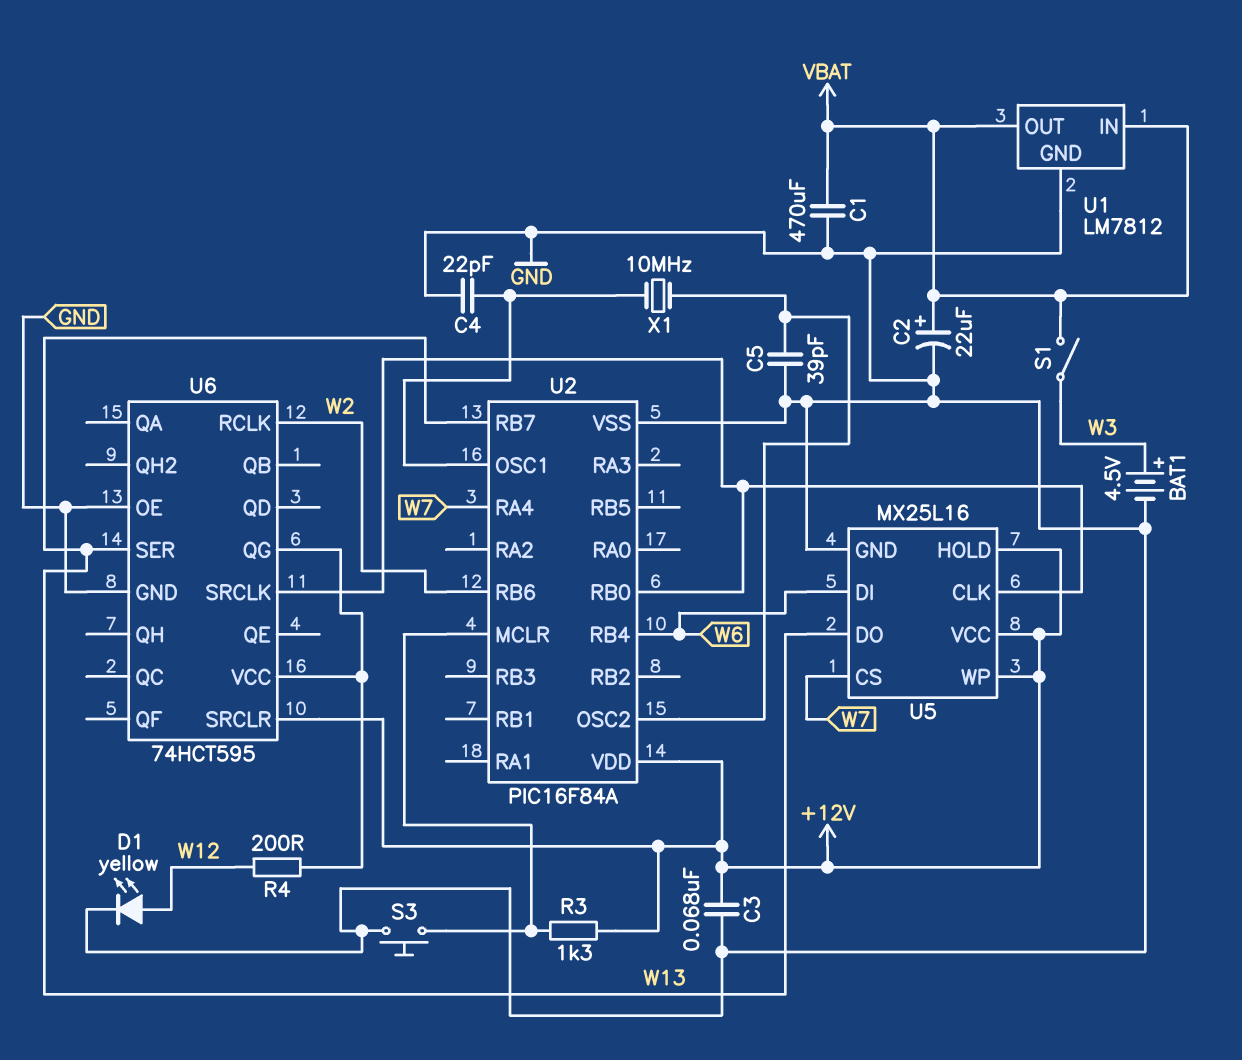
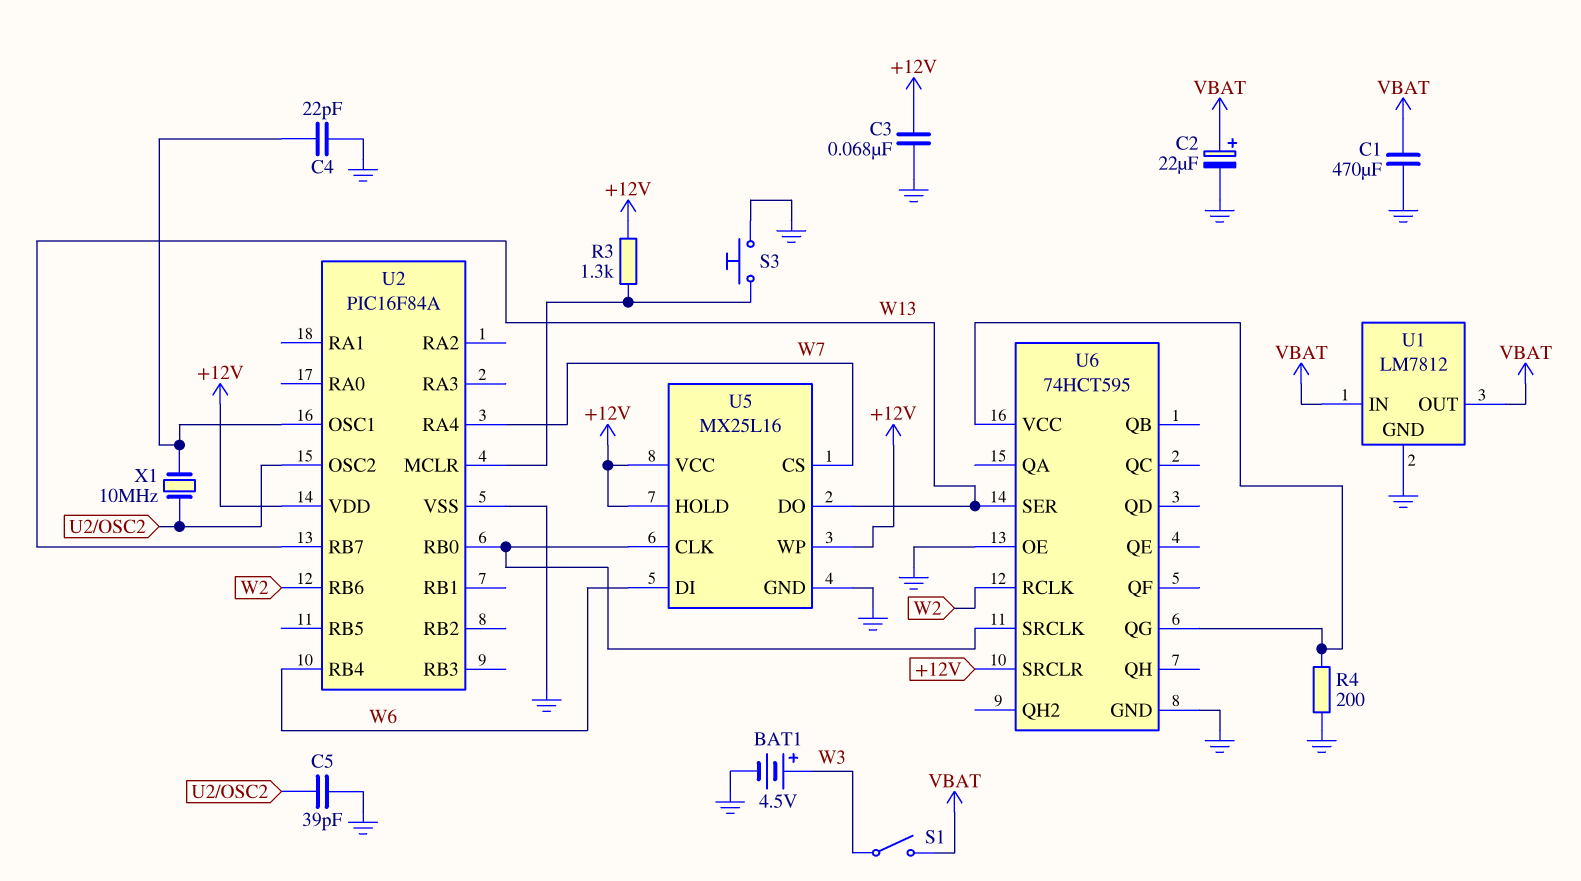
D1: LED yellow (A W12, K GND) -> none
R4: 200 (U6/QG, W12) -> 200 (GND, U6/QG)

